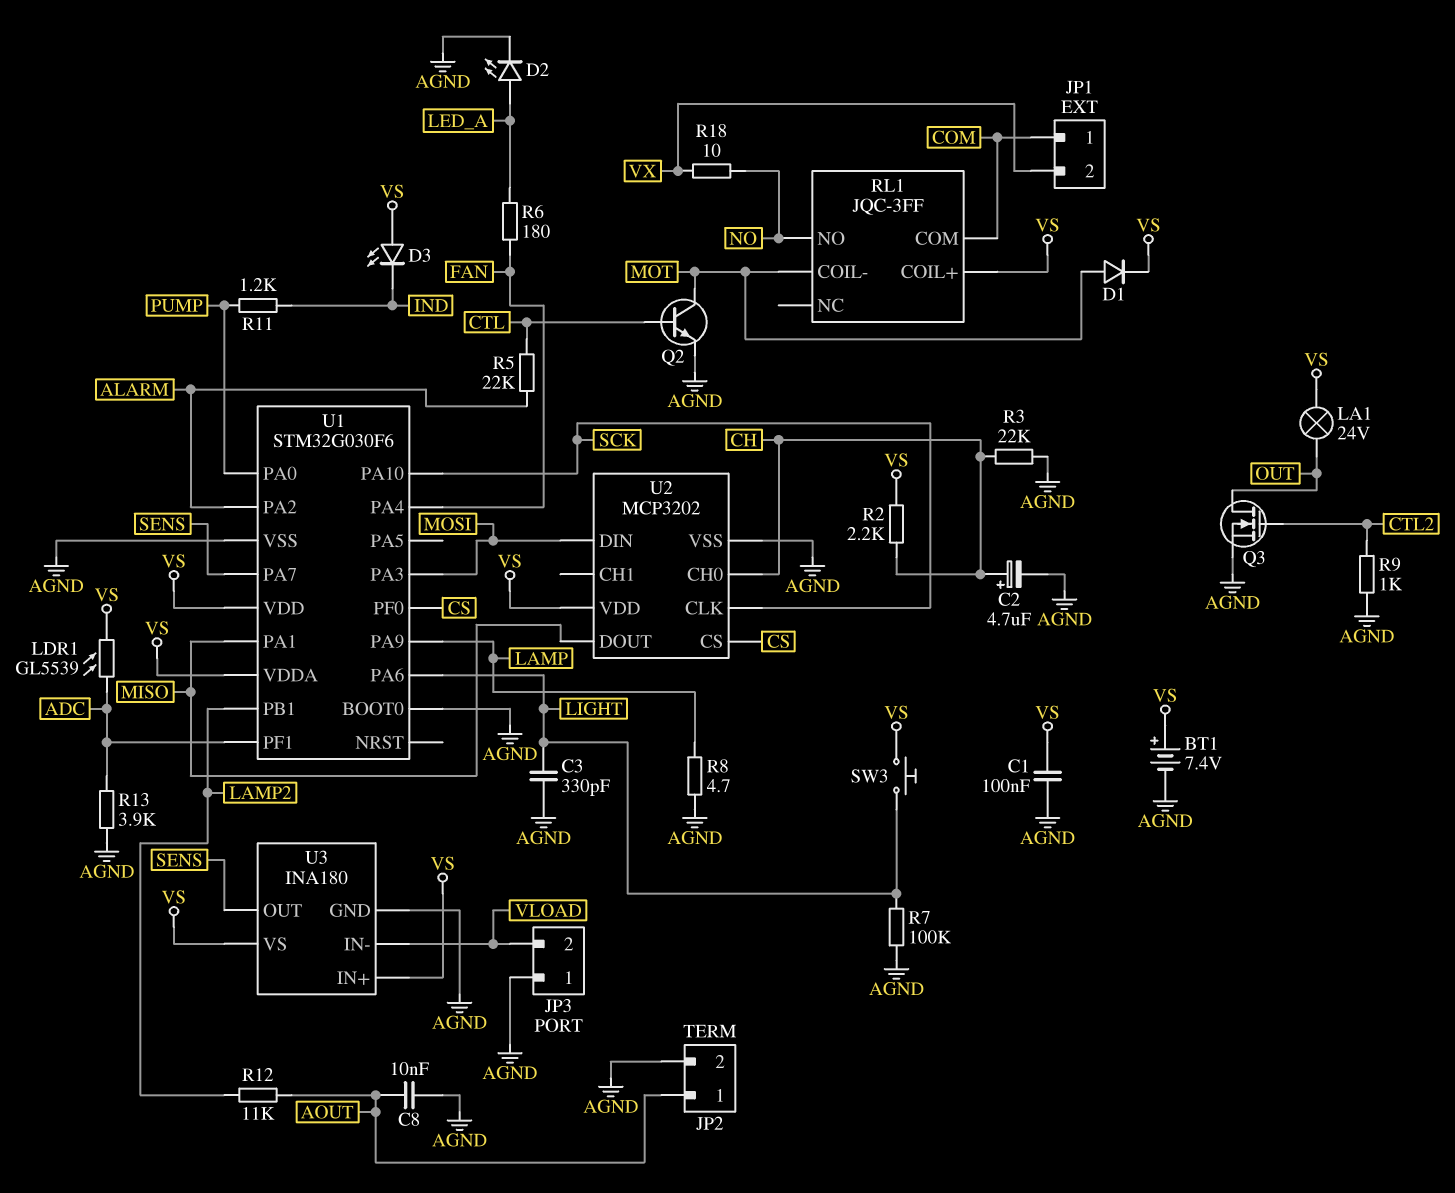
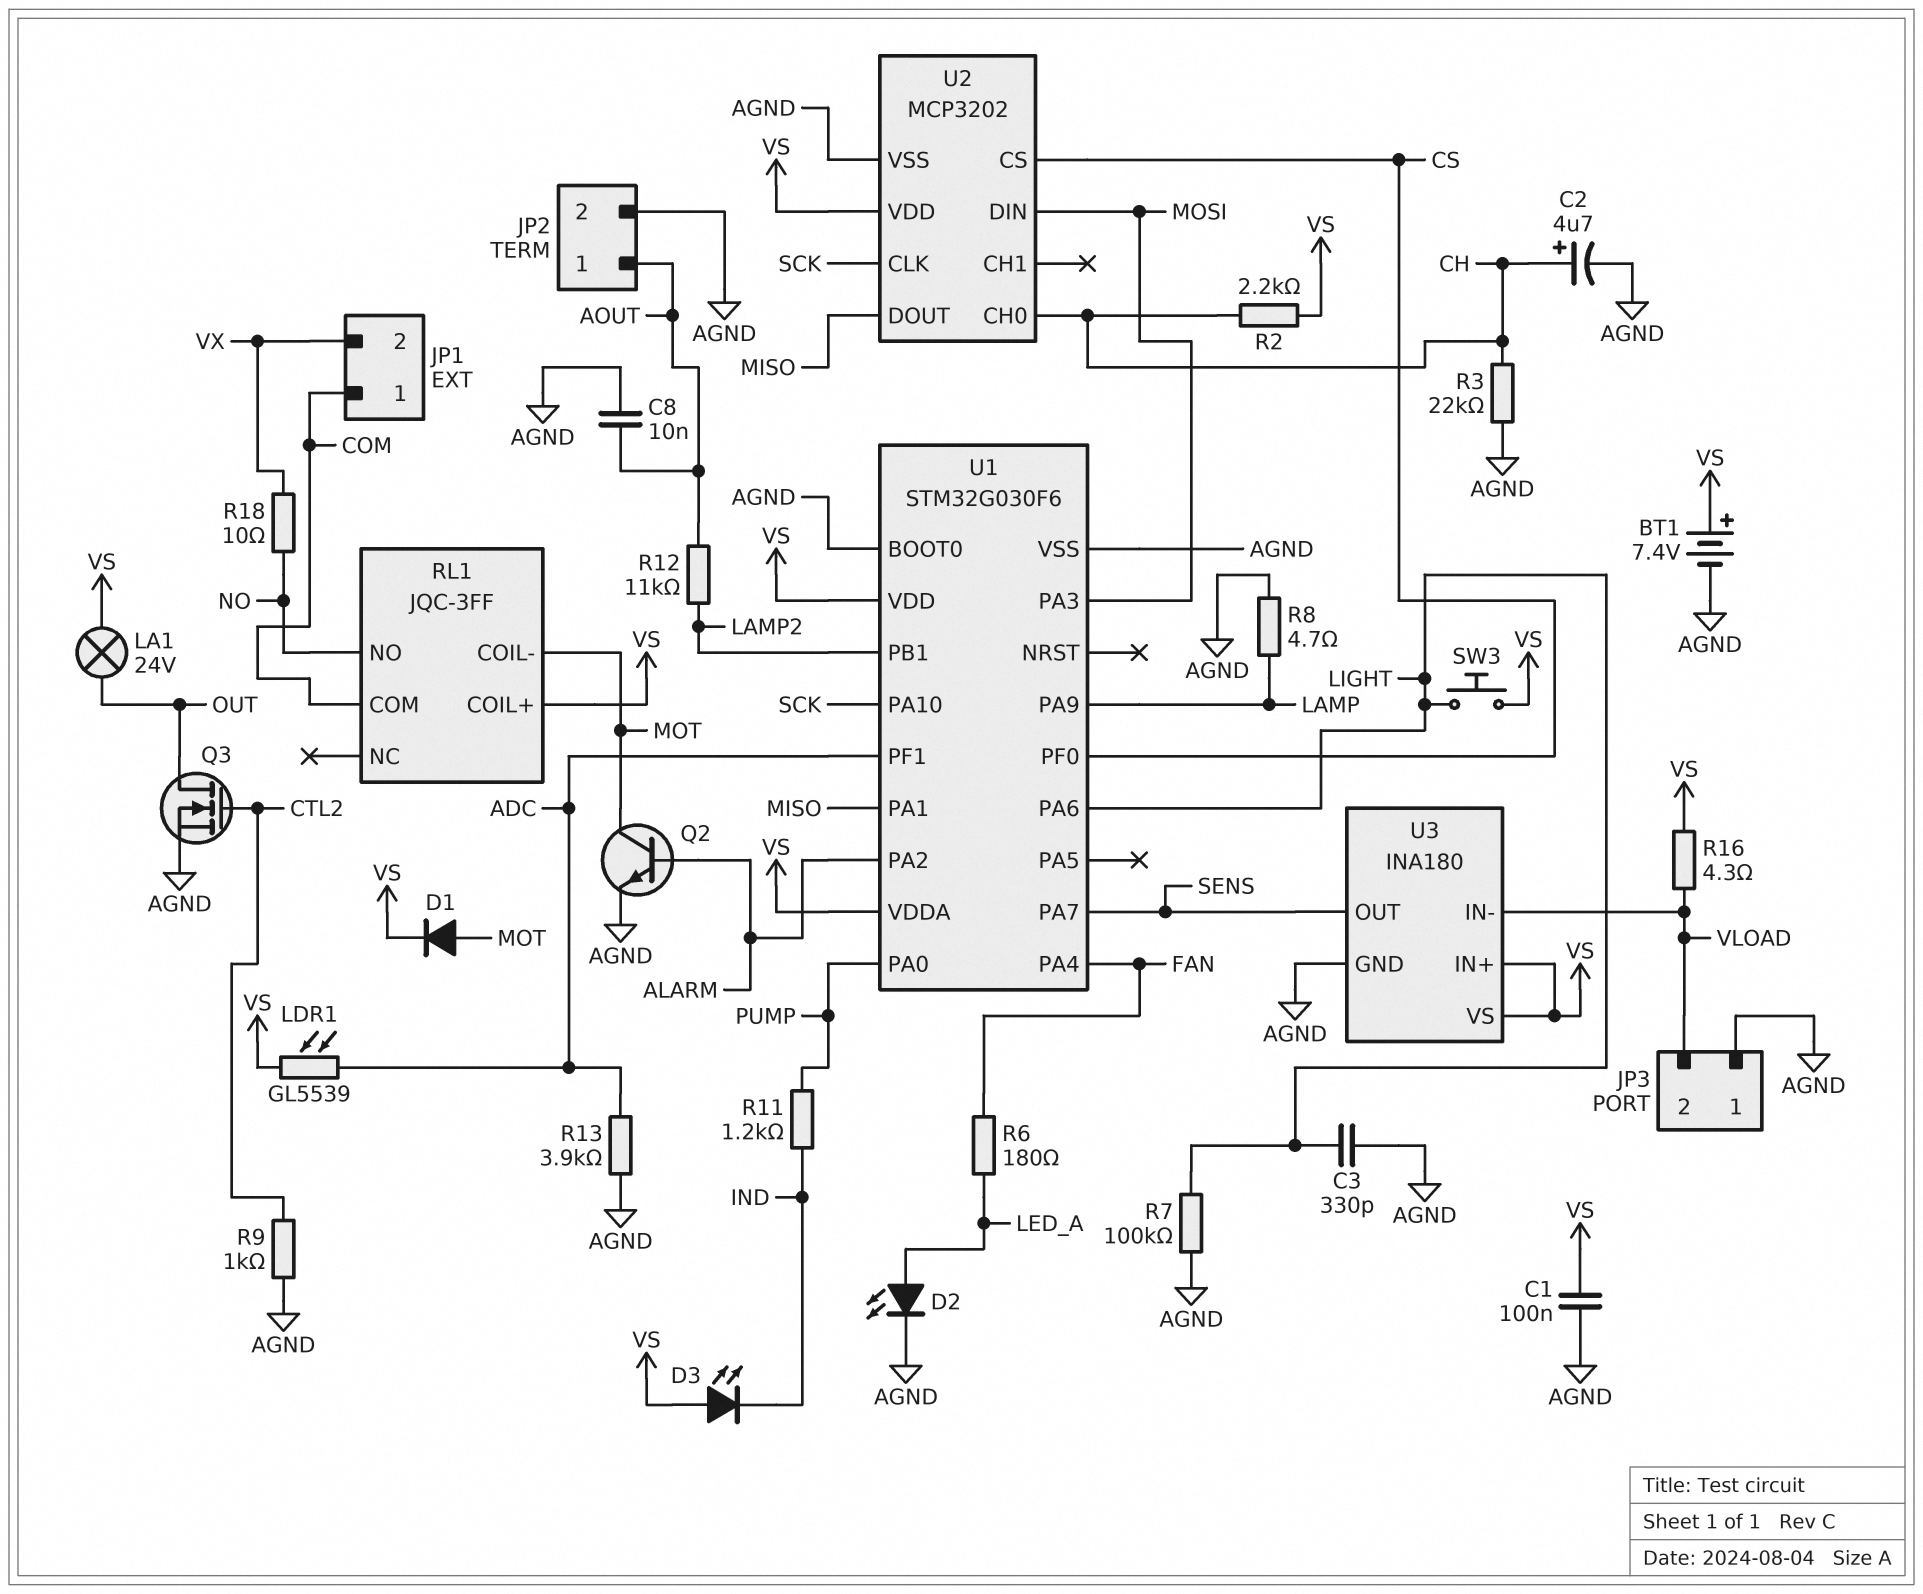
Q2: NPN (B CTL, C MOT, E AGND) -> NPN (B ALARM, C MOT, E AGND)
R5: 22k (ALARM, CTL) -> none
R16: none -> 4.3 (VLOAD, VS)

